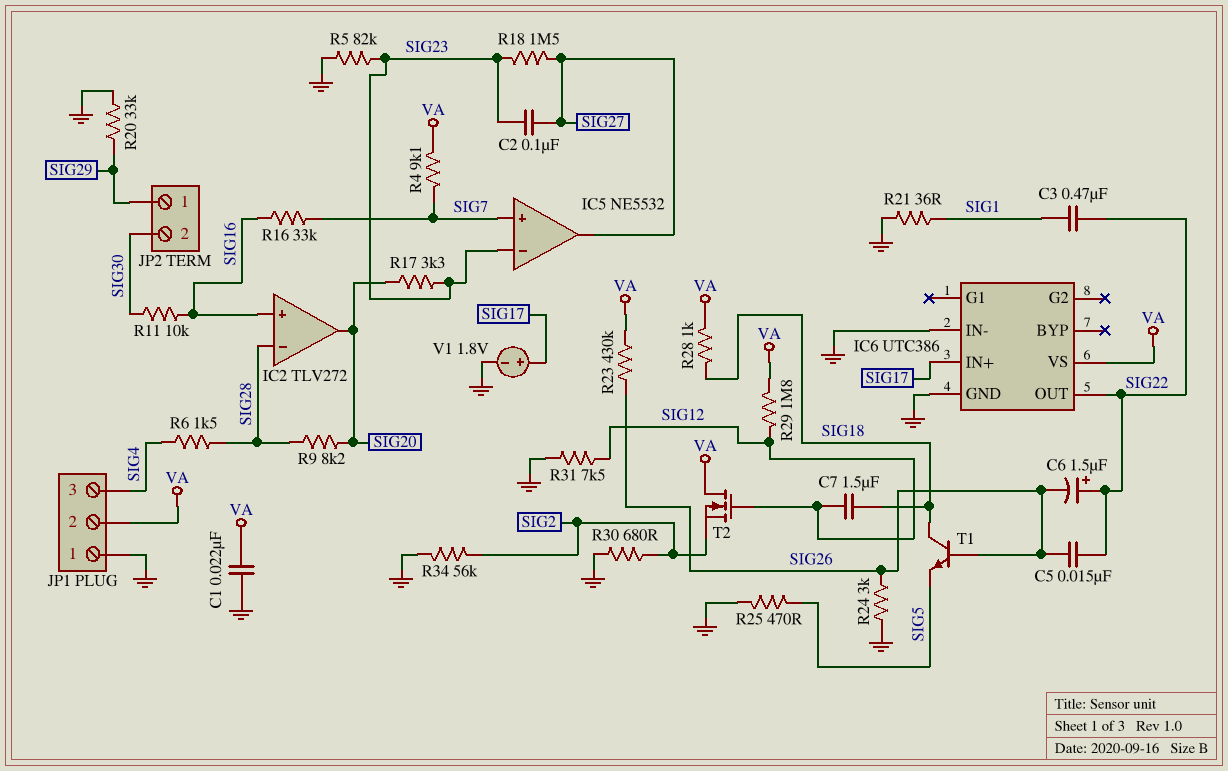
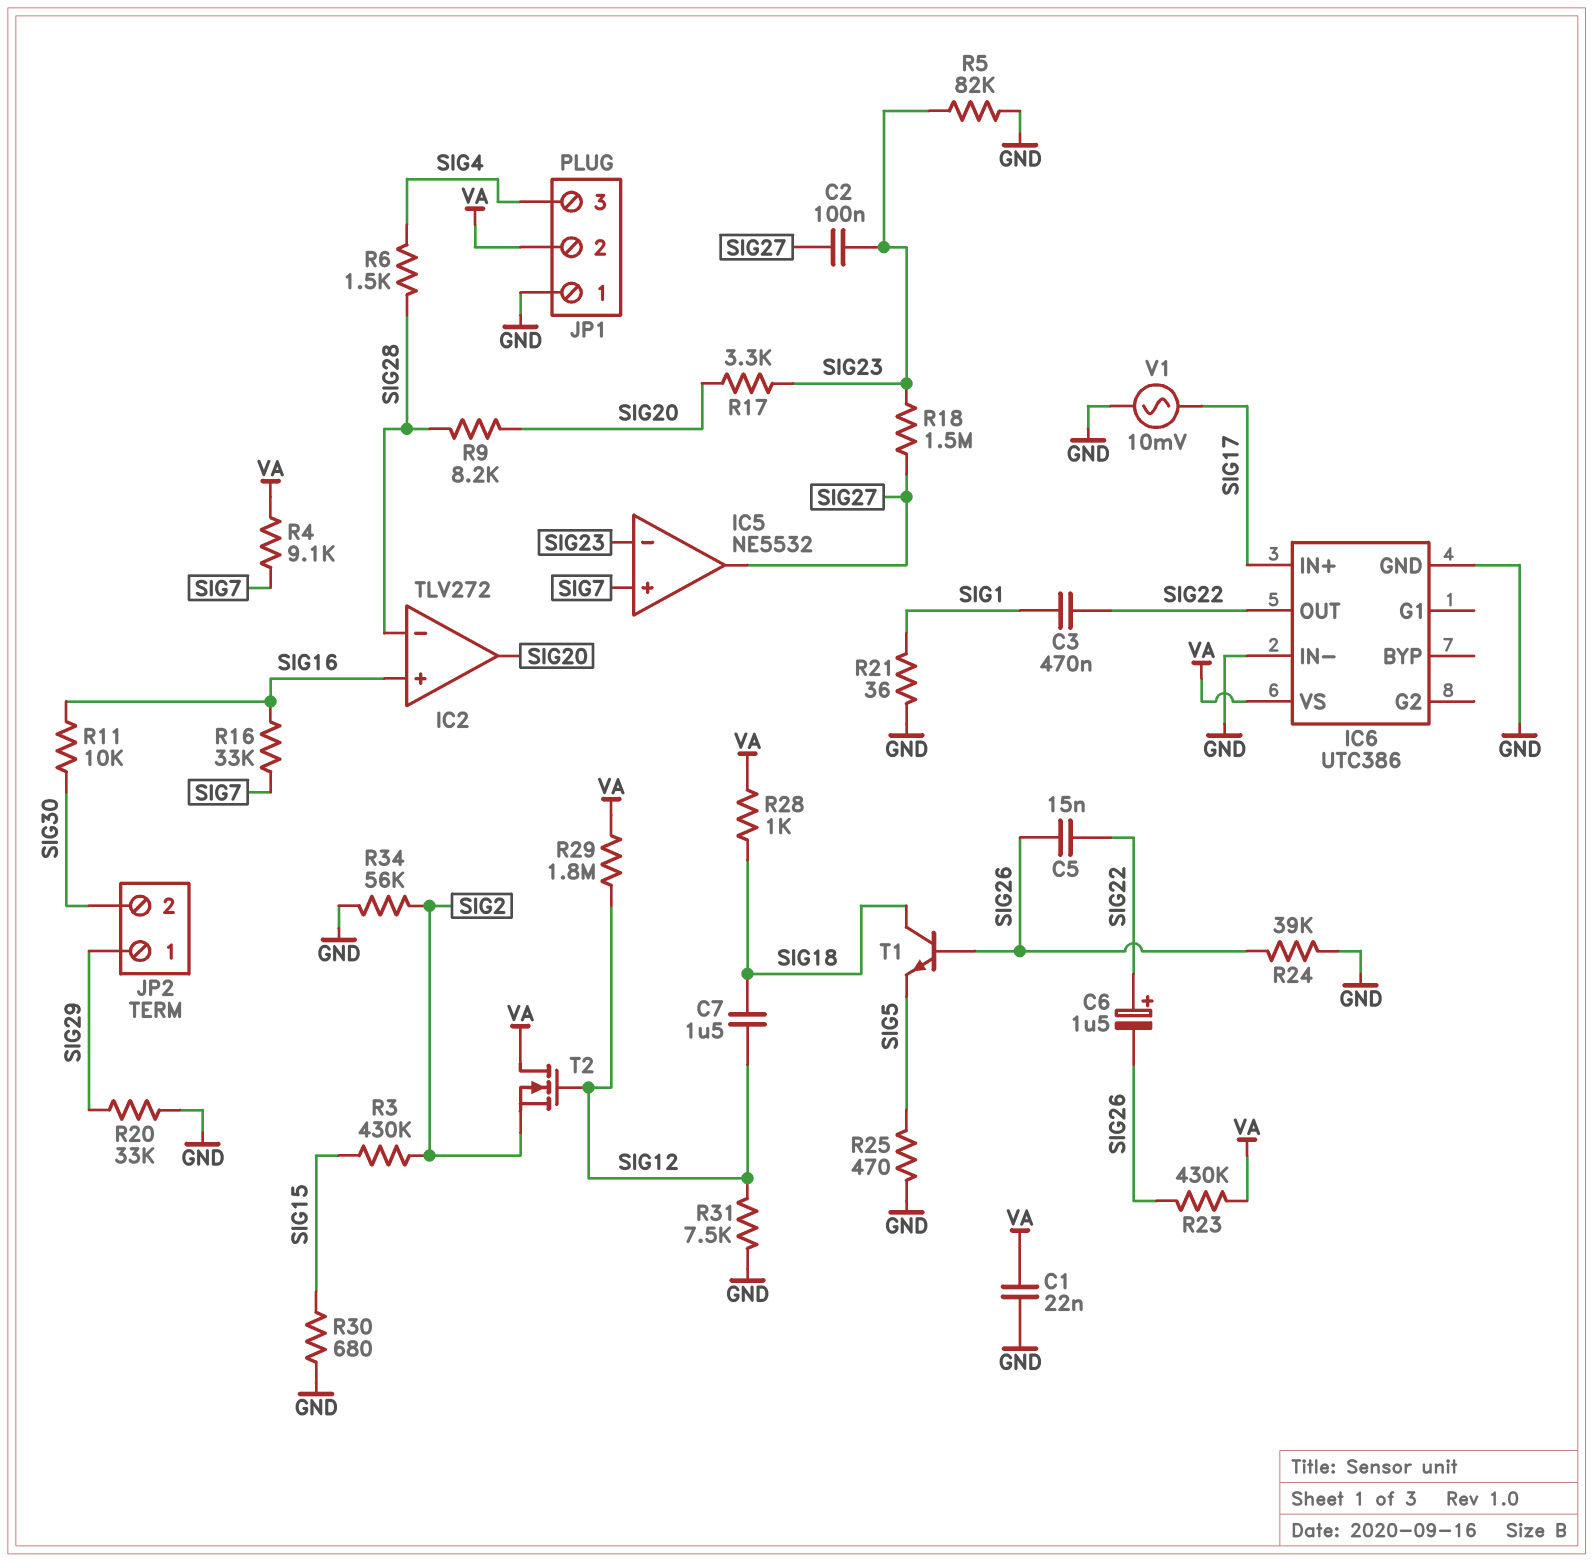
R3: none -> 430k (SIG2, SIG15)
R24: 3k (GND, SIG26) -> 39k (GND, SIG26)
R30: 680 (GND, SIG2) -> 680 (GND, SIG15)
V1: 1.8V (plus SIG17, minus GND) -> AC 10mV (GND, SIG17)

